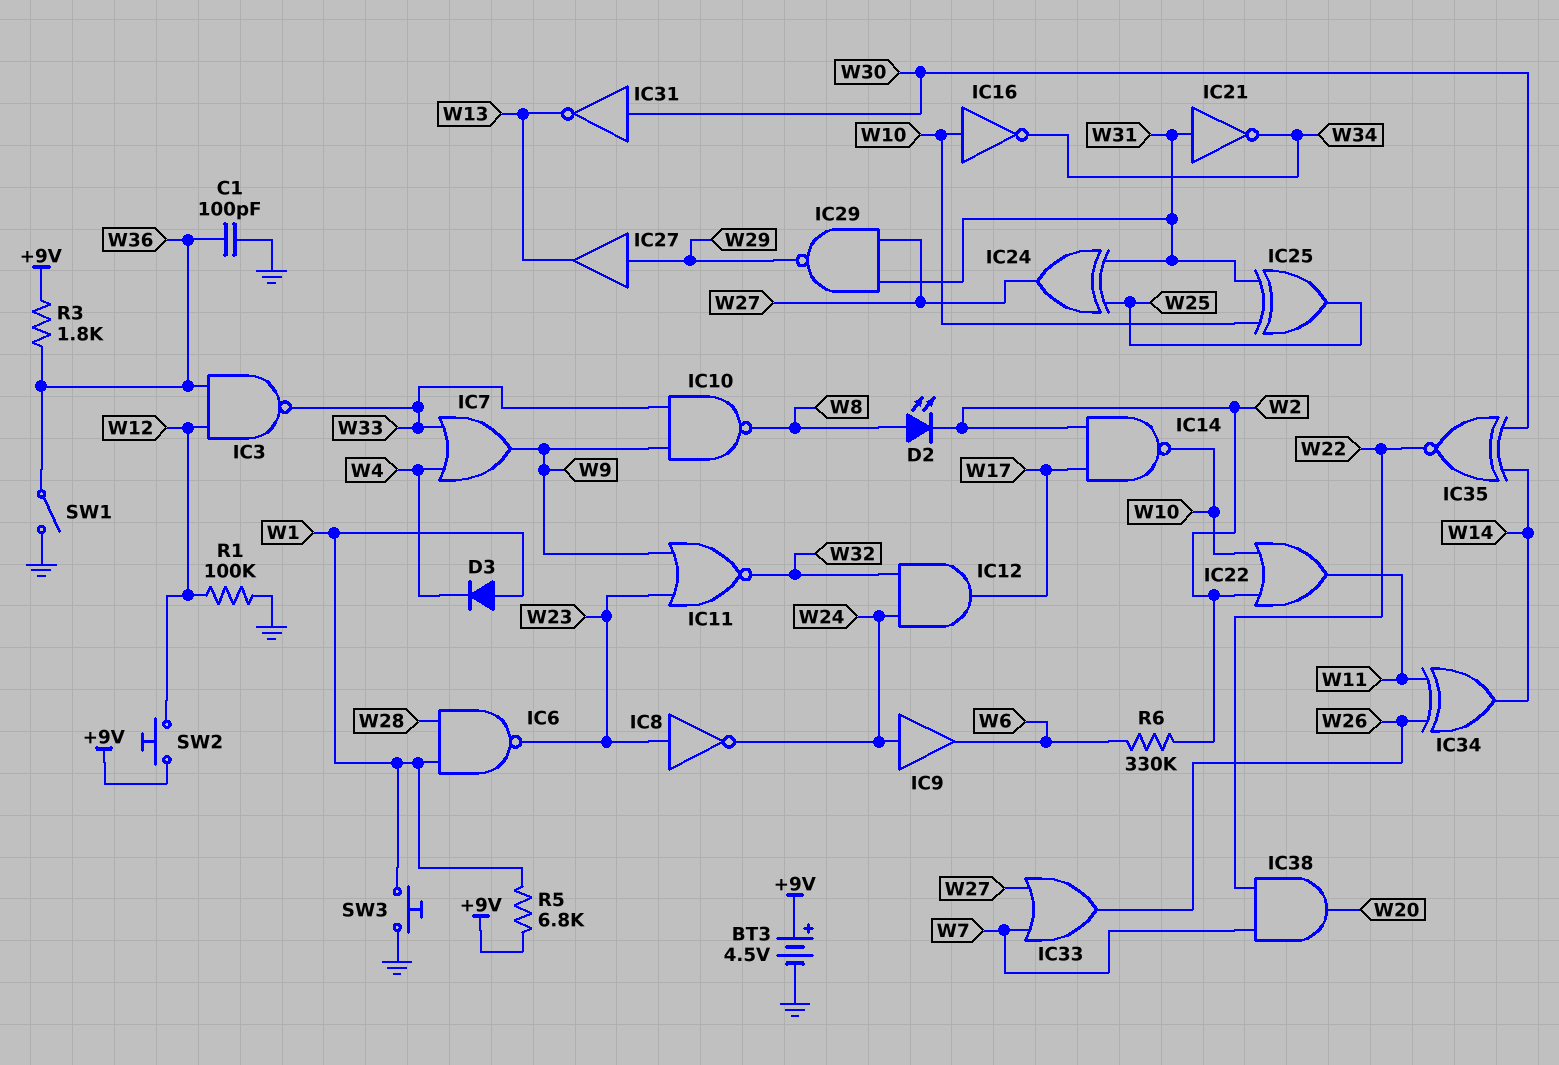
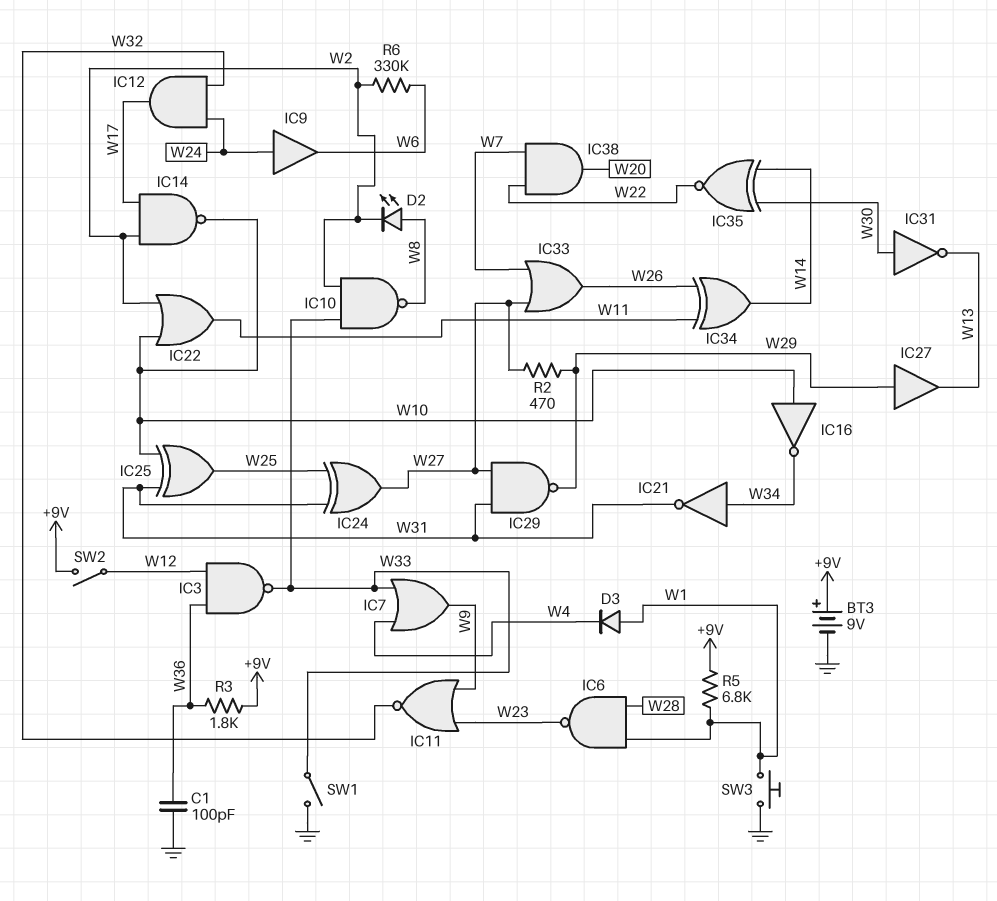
BT3: 4.5V (plus +9V, minus GND) -> 9V (plus +9V, minus GND)
IC8: NOT (in W23, out W24) -> none
IC10: NAND (in W9, in W33, out W8) -> NAND (in W2, in W33, out W8)
IC21: NOT (in W31, out W34) -> NOT (in W34, out W31)
R1: 100k (GND, W12) -> none
R2: none -> 470 (W27, W29)
SW1: switch (GND, W36) -> switch (GND, W33)
SW2: button (+9V, W12) -> switch (+9V, W12)

